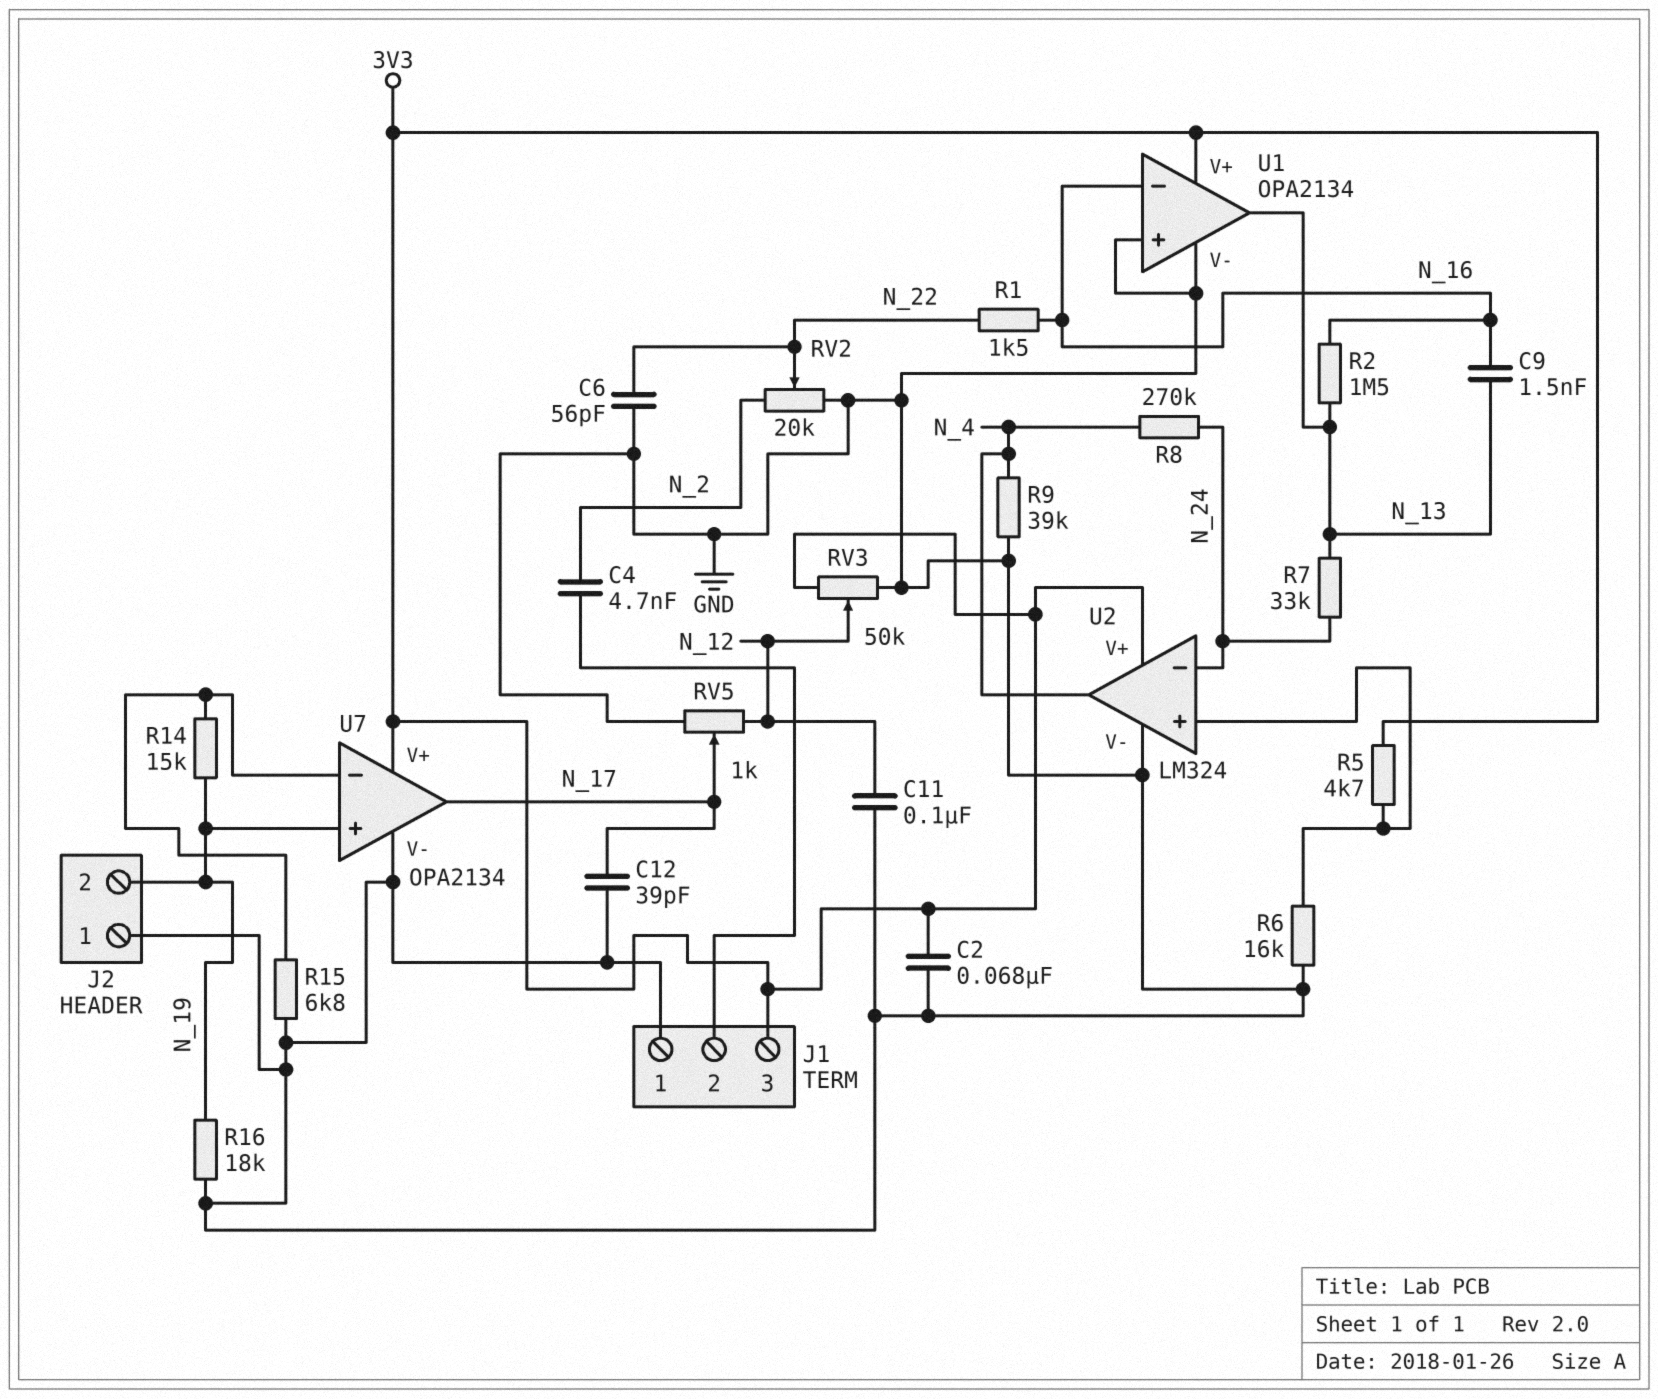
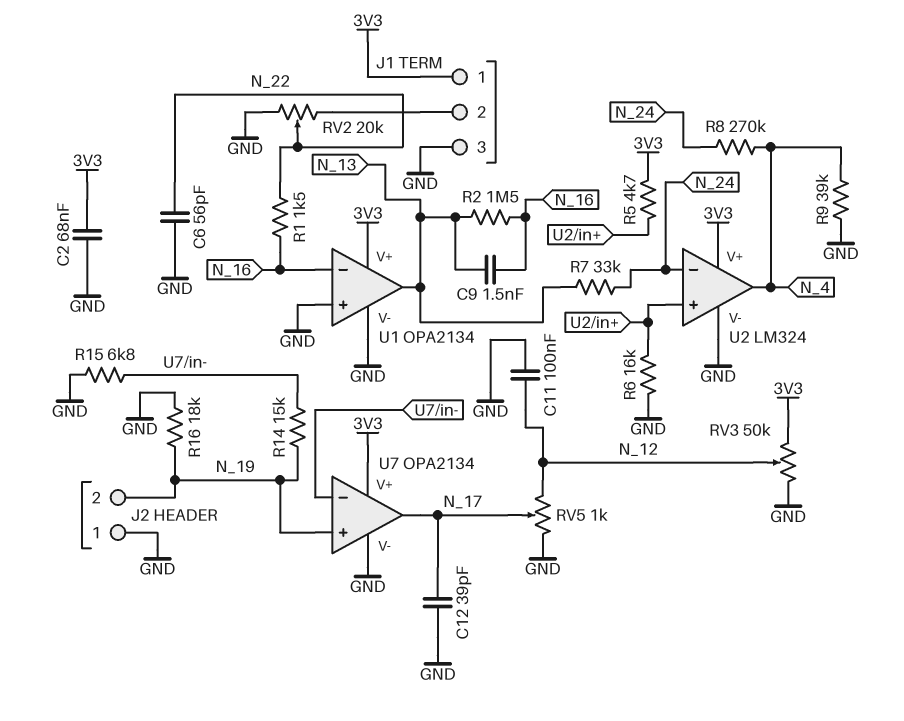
C4: 4.7nF (J1/2, N_2) -> none
J1 pin 1: GND -> 3V3
J1 pin 3: 3V3 -> GND
RV2: 20k (GND, N_2, wiper N_22) -> 20k (GND, J1/2, wiper N_22)

